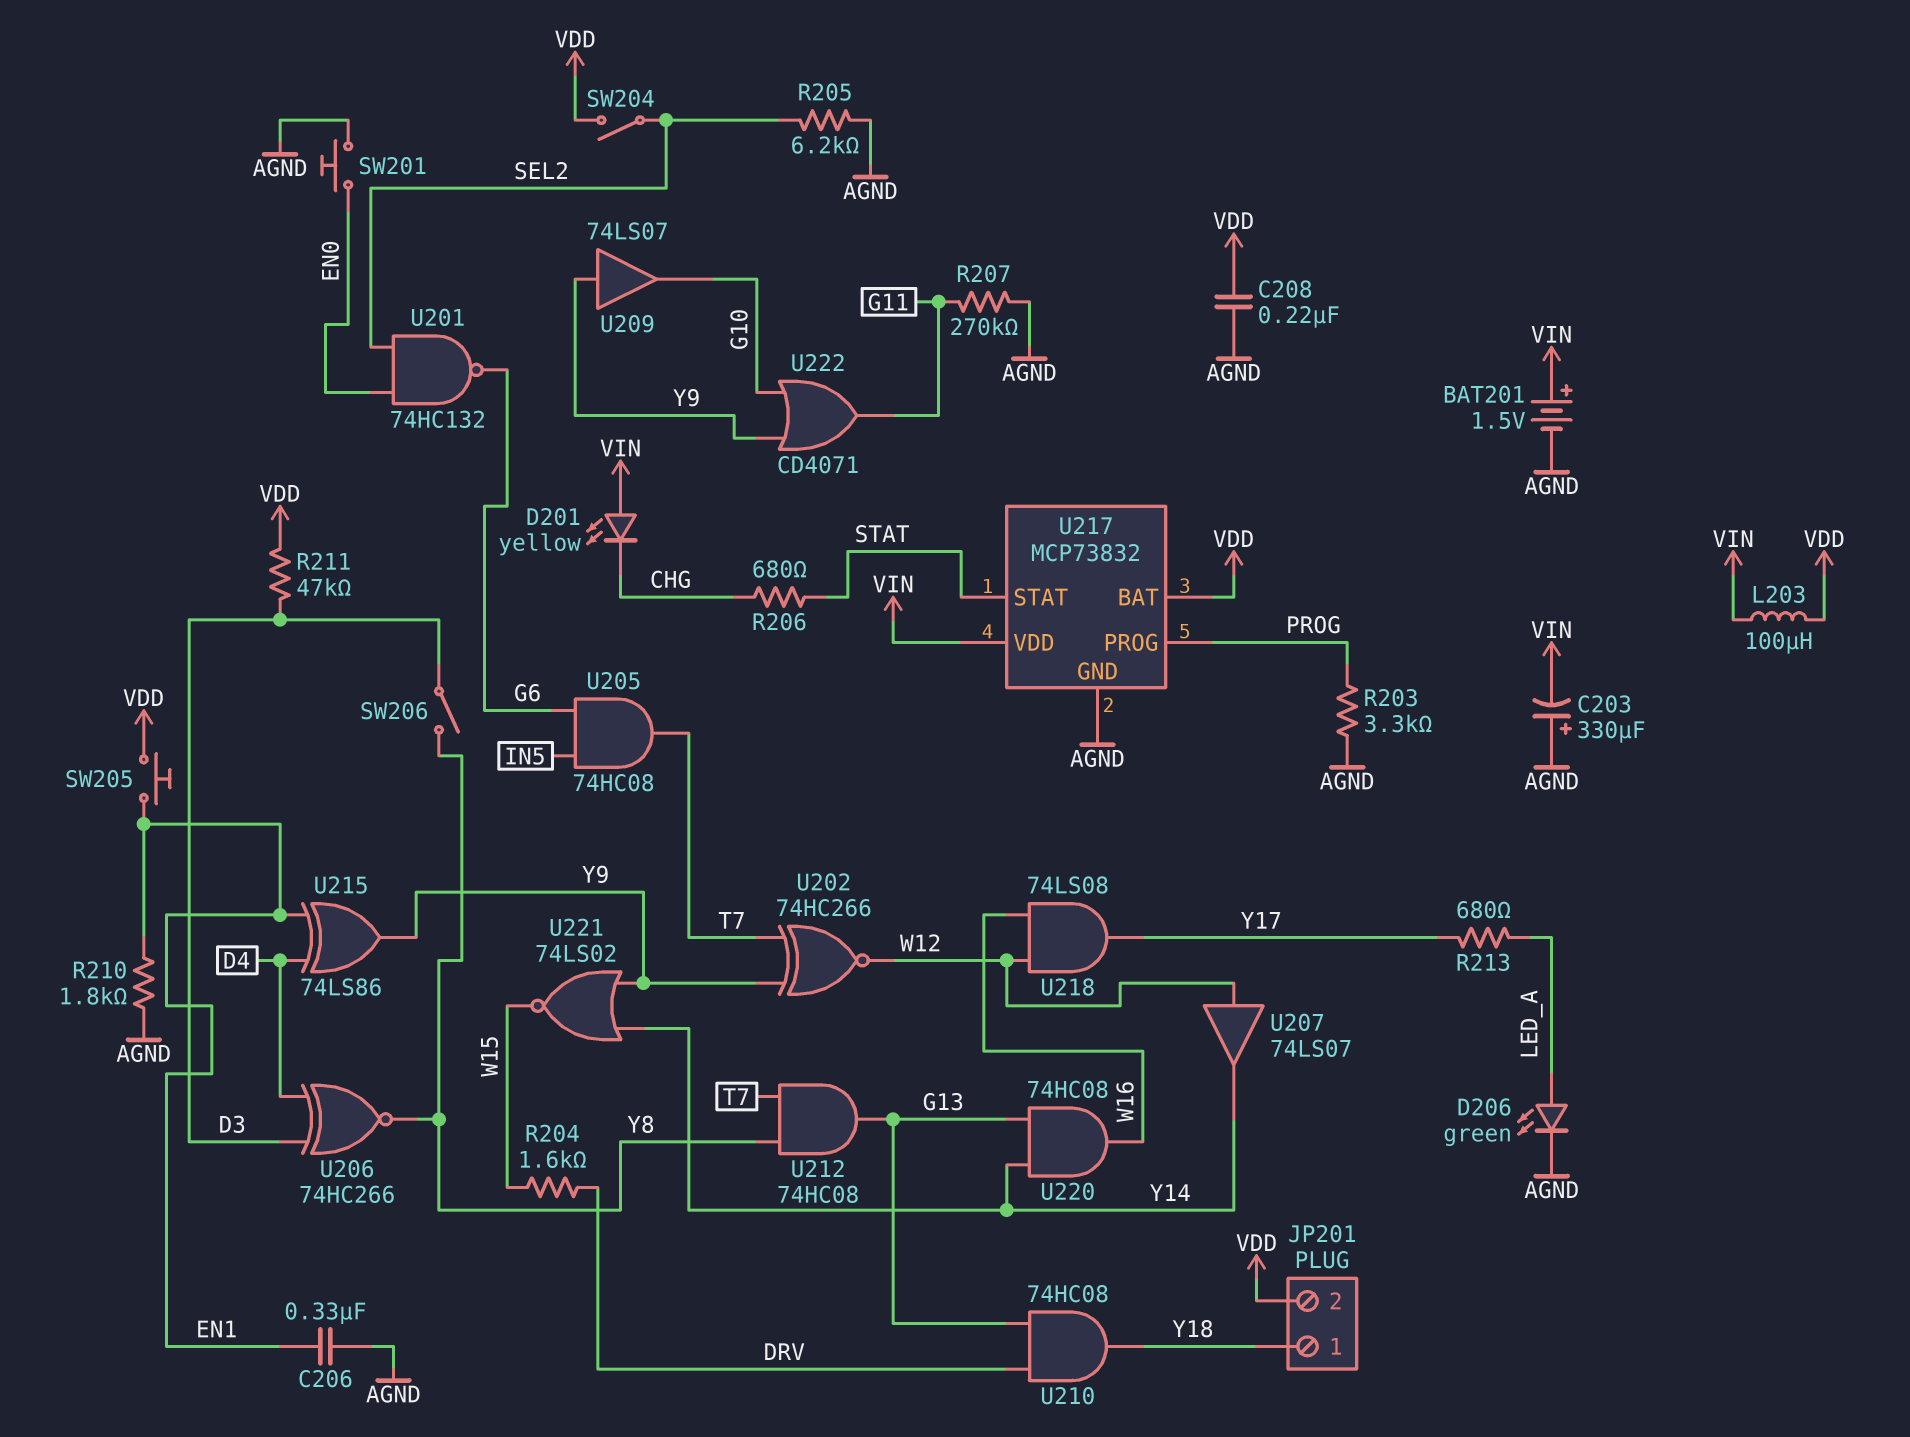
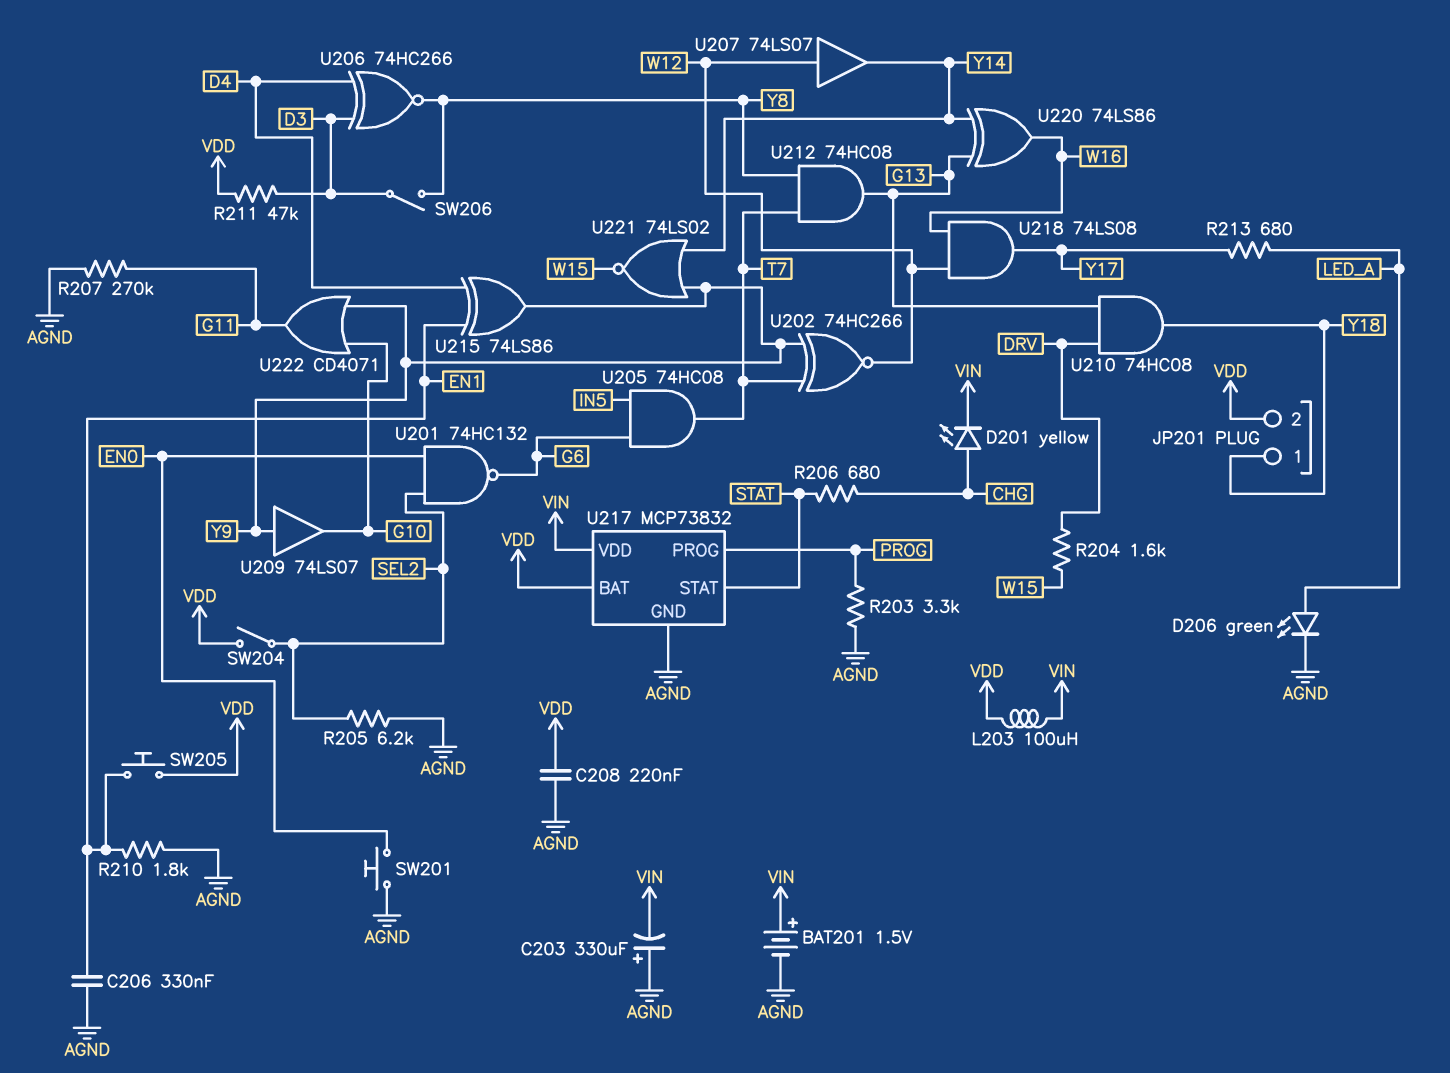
D201: LED yellow (A VIN, K CHG) -> LED yellow (A CHG, K VIN)
U220: AND 74HC08 (in G13, in Y14, out W16) -> XOR 74LS86 (in G13, in Y14, out W16)

